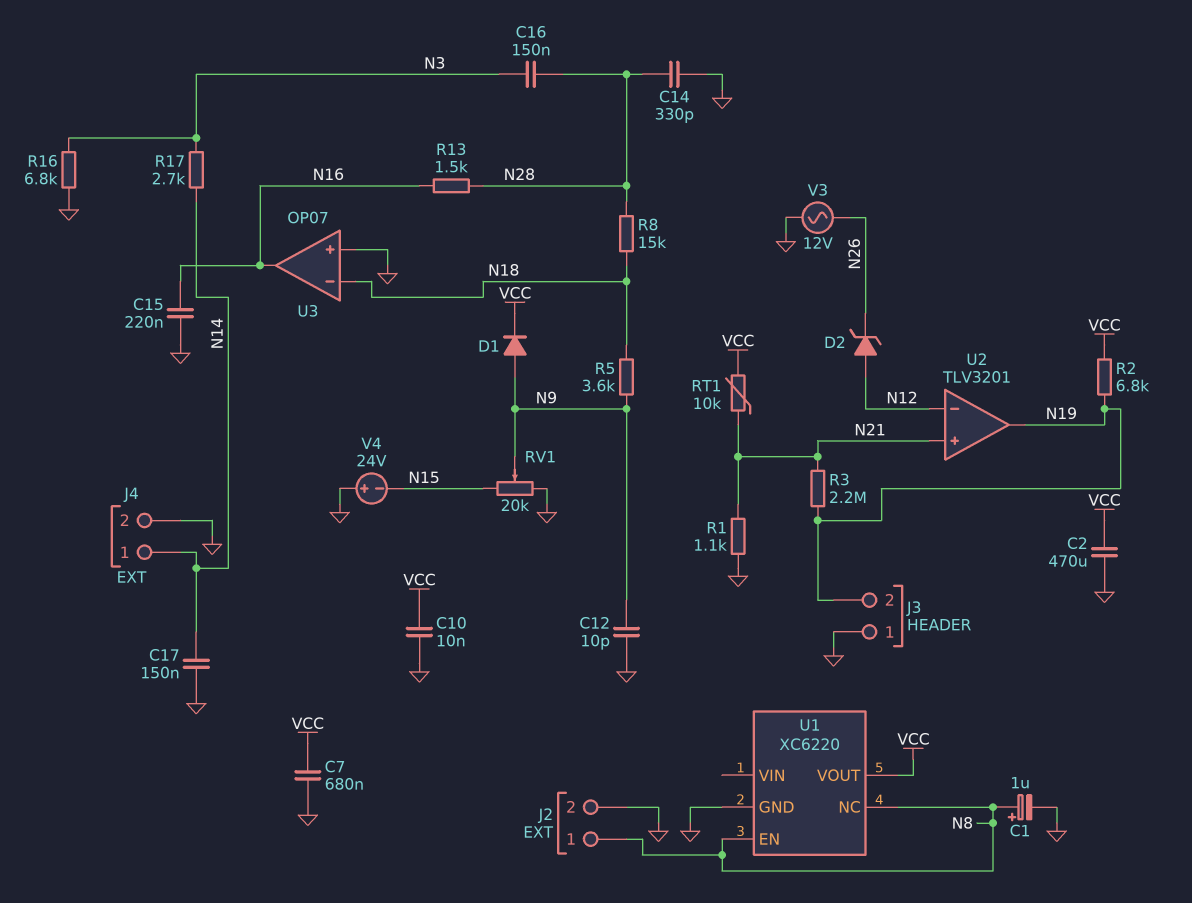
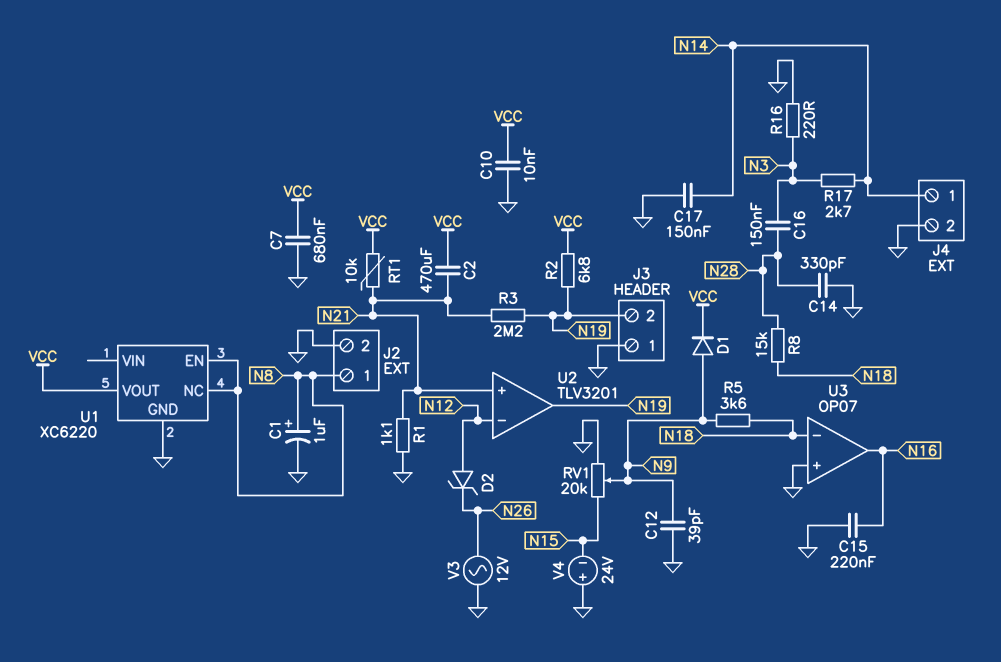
C2: 470uF (GND, VCC) -> 470uF (N21, VCC)
C12: 10pF (GND, N9) -> 39pF (GND, N9)
R13: 1.5k (N16, N28) -> none
R16: 6.8k (GND, N3) -> 220 (GND, N3)

